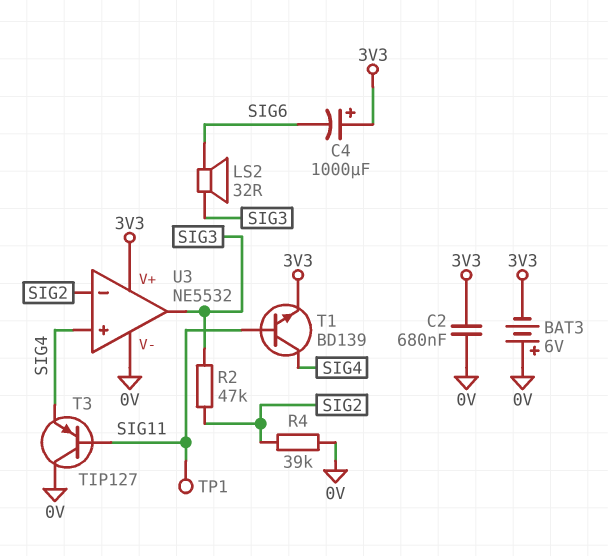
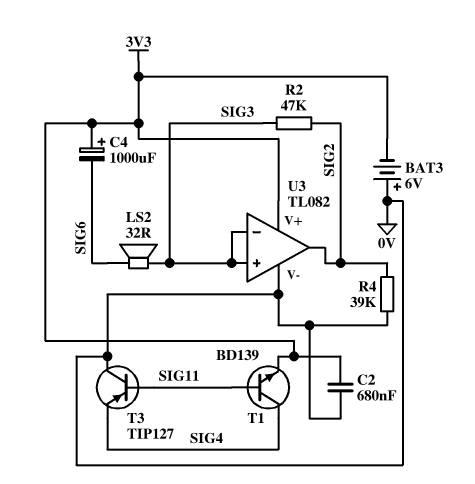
TP1: test point (SIG11) -> none
U3: NE5532 -> TL082
U3 pin in+: SIG4 -> SIG3
U3 pin in-: SIG2 -> SIG3
U3 pin out: SIG3 -> SIG2

